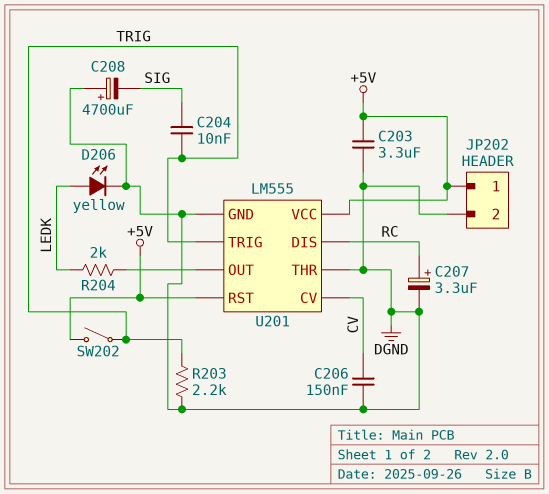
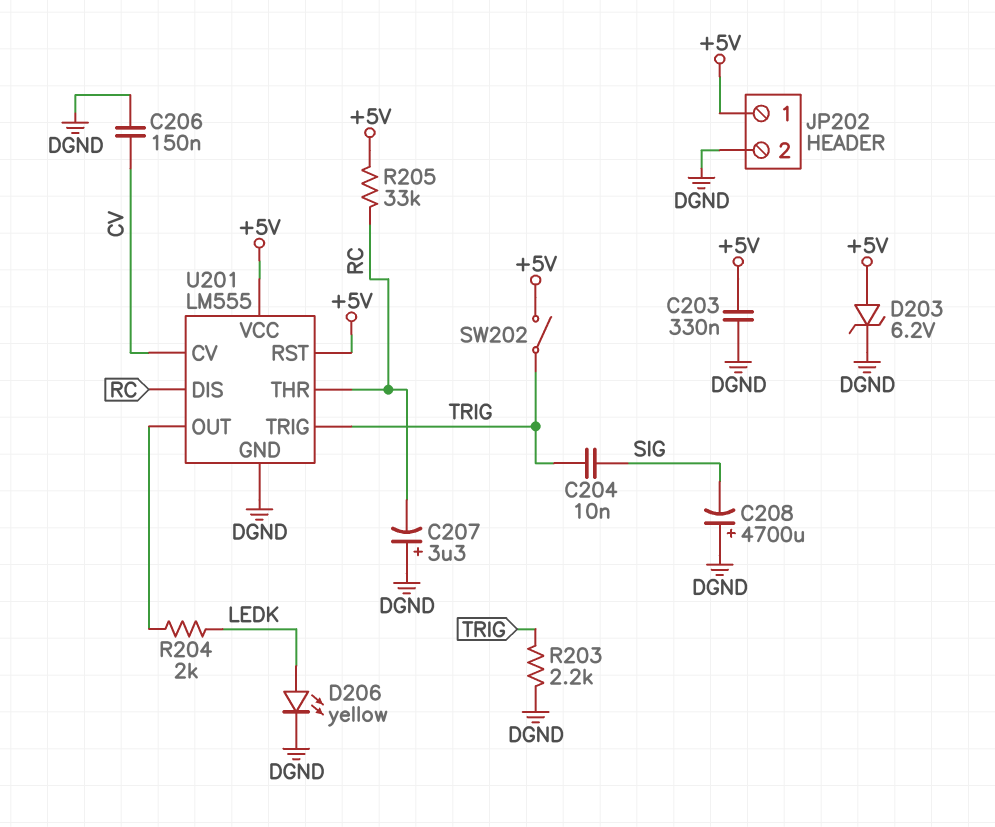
C203: 3.3uF (+5V, DGND) -> 330nF (+5V, DGND)
C207: 3.3uF (plus RC, minus DGND) -> 3.3uF (plus DGND, minus RC)
D203: none -> zener 6.2V (A +5V, K DGND)
R205: none -> 33k (+5V, RC)
U201 pin THR: DGND -> RC

